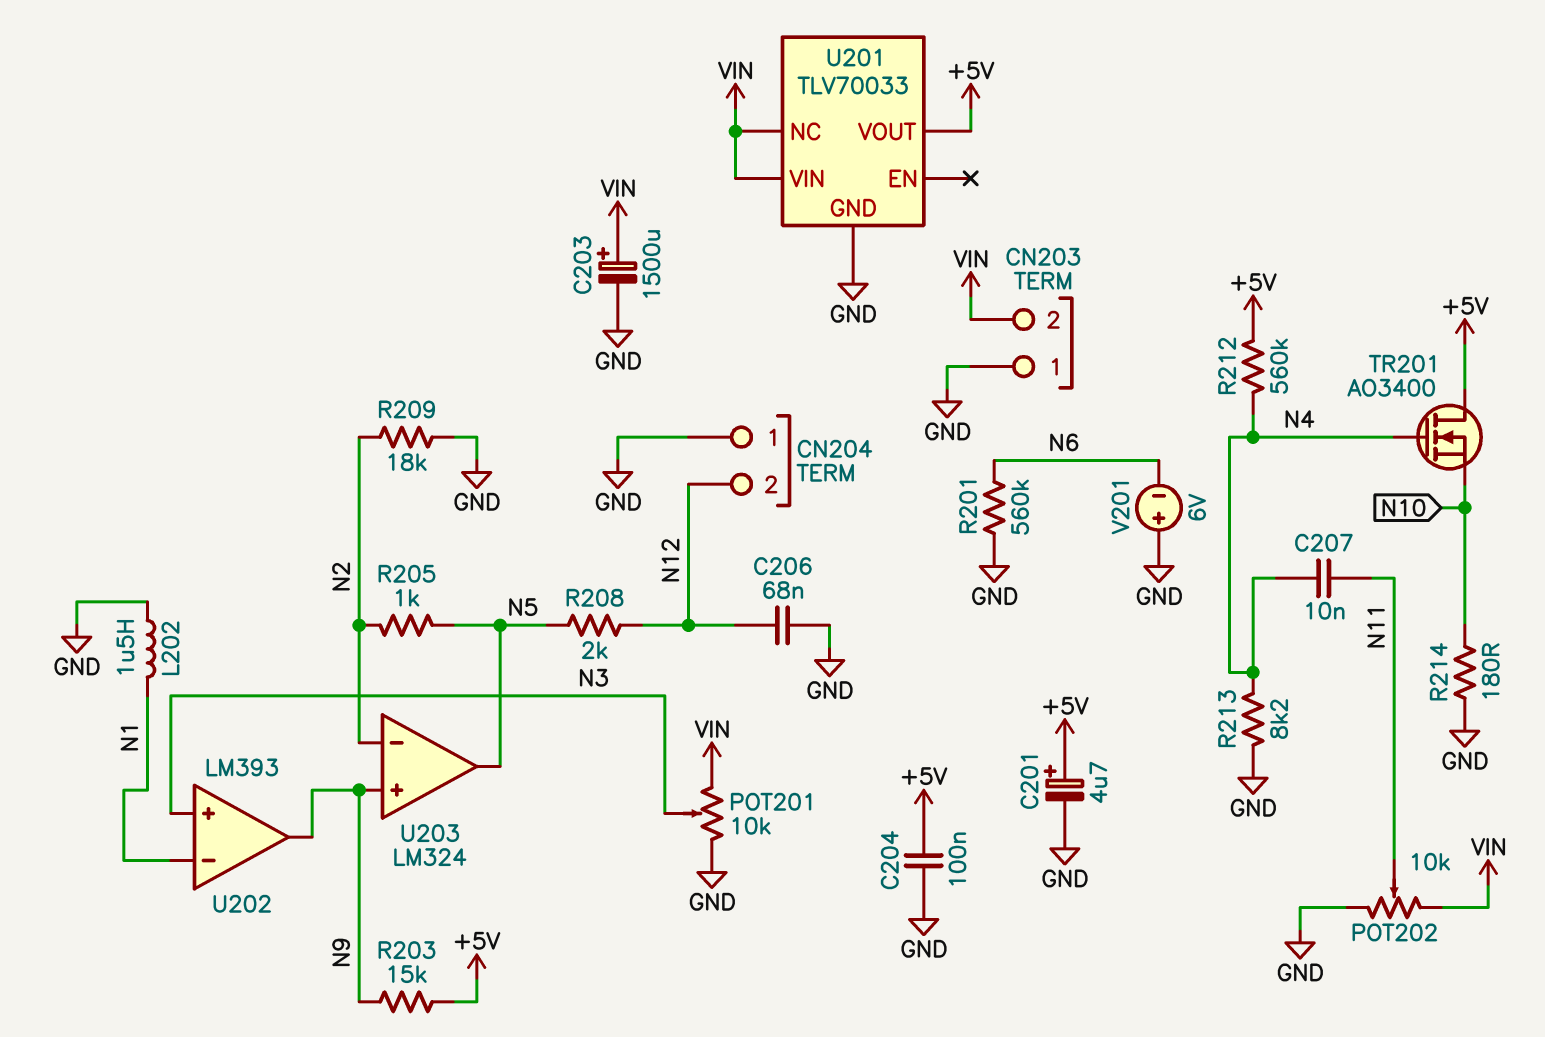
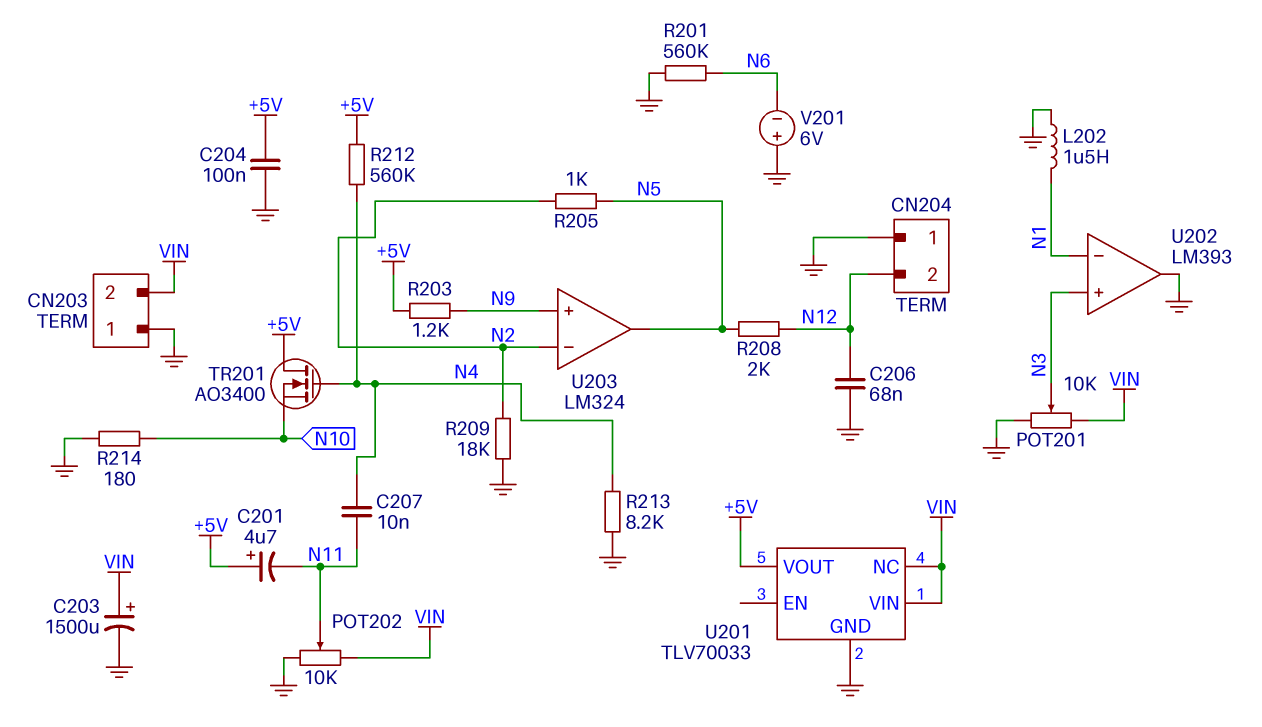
C201: 4.7uF (plus +5V, minus GND) -> 4.7uF (plus +5V, minus N11)
R203: 15k (+5V, N9) -> 1.2k (+5V, N9)
U202 pin out: N9 -> GND

